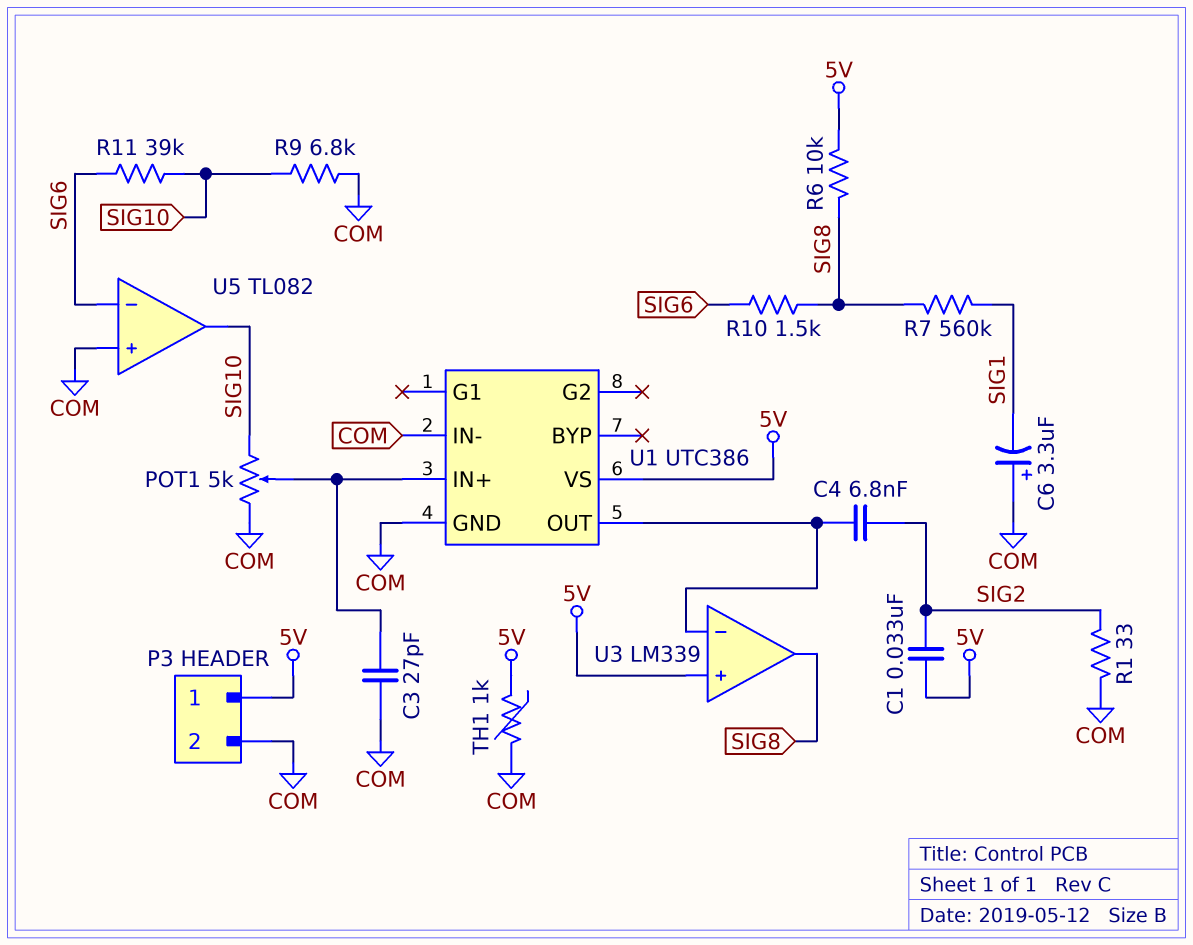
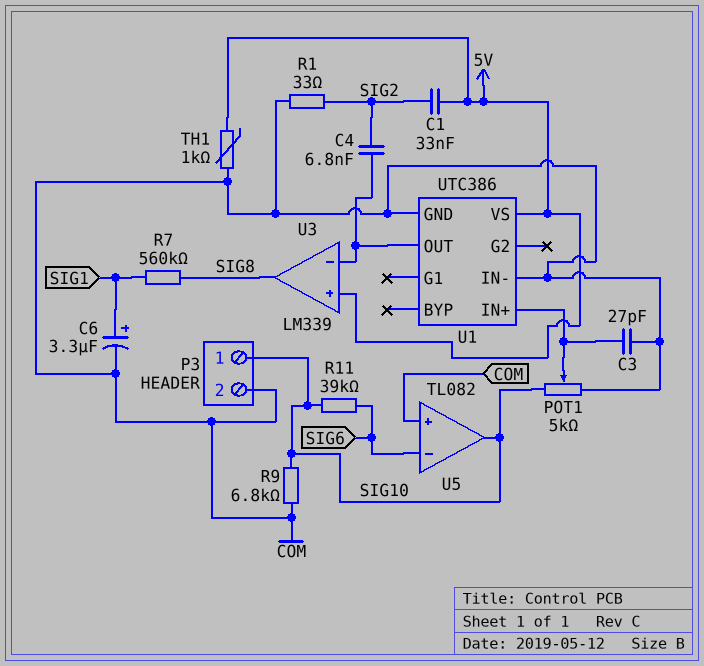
C6: 3.3uF (plus COM, minus SIG1) -> 3.3uF (plus SIG1, minus COM)
P3 pin 1: 5V -> SIG10
R6: 10k (5V, SIG8) -> none
R10: 1.5k (SIG6, SIG8) -> none

